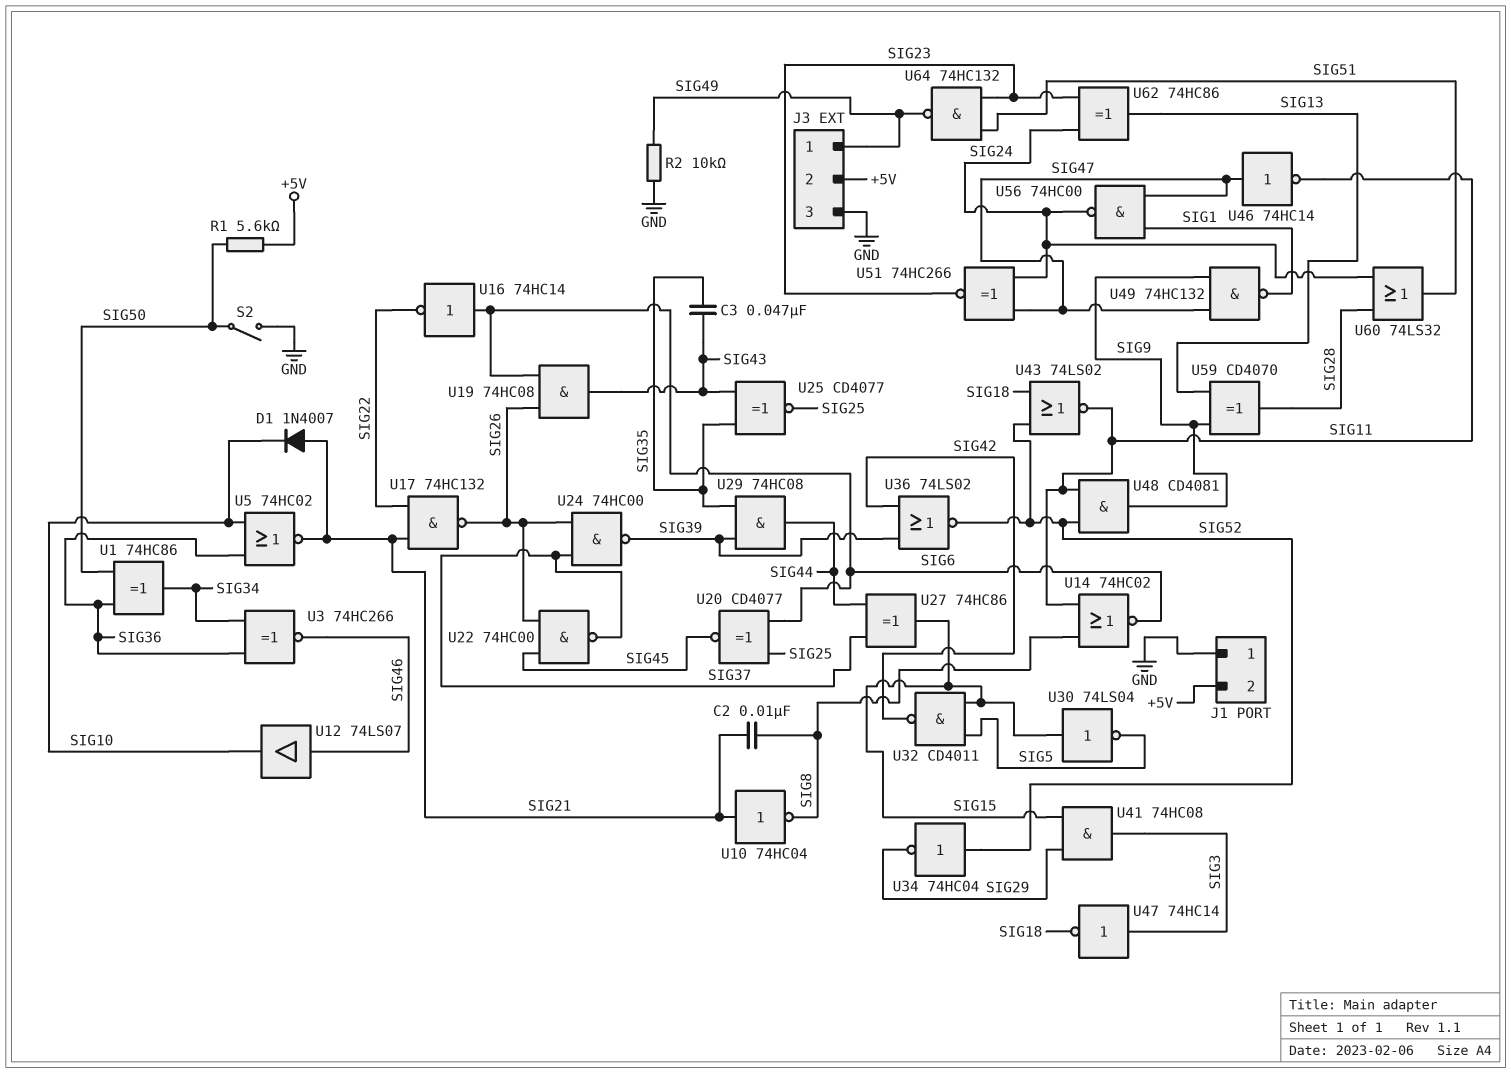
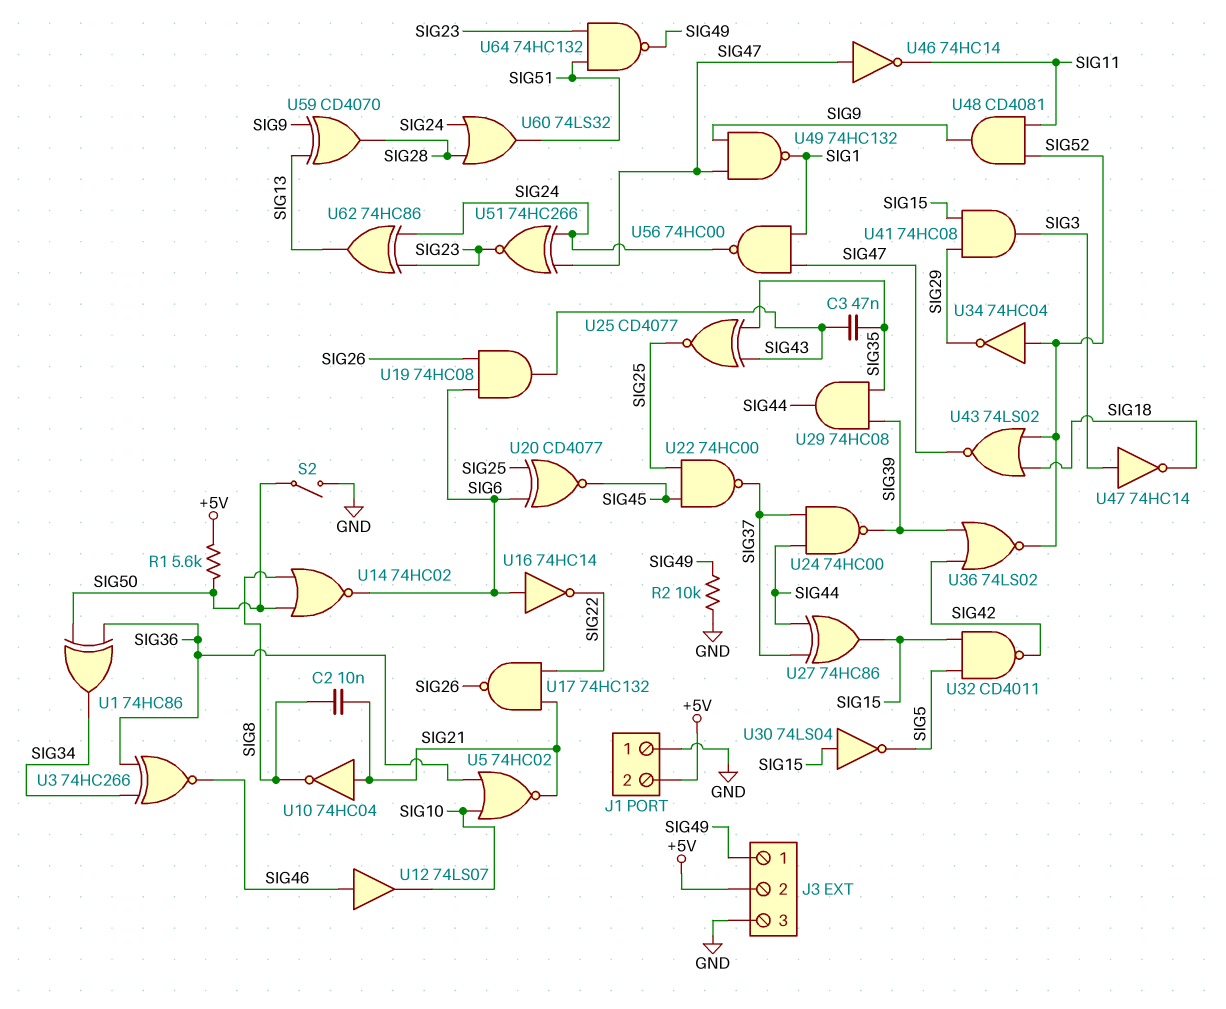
D1: diode 1N4007 (A SIG21, K SIG10) -> none
U14: NOR 74HC02 (in SIG8, in SIG11, out SIG6) -> NOR 74HC02 (in SIG8, in SIG50, out SIG6)
U22: NAND 74HC00 (in SIG26, in SIG45, out SIG37) -> NAND 74HC00 (in SIG25, in SIG45, out SIG37)
U24: NAND 74HC00 (in SIG26, in SIG37, out SIG39) -> NAND 74HC00 (in SIG37, in SIG44, out SIG39)
U43: NOR 74LS02 (in SIG18, in SIG52, out SIG11) -> NOR 74LS02 (in SIG18, in SIG52, out SIG47)

